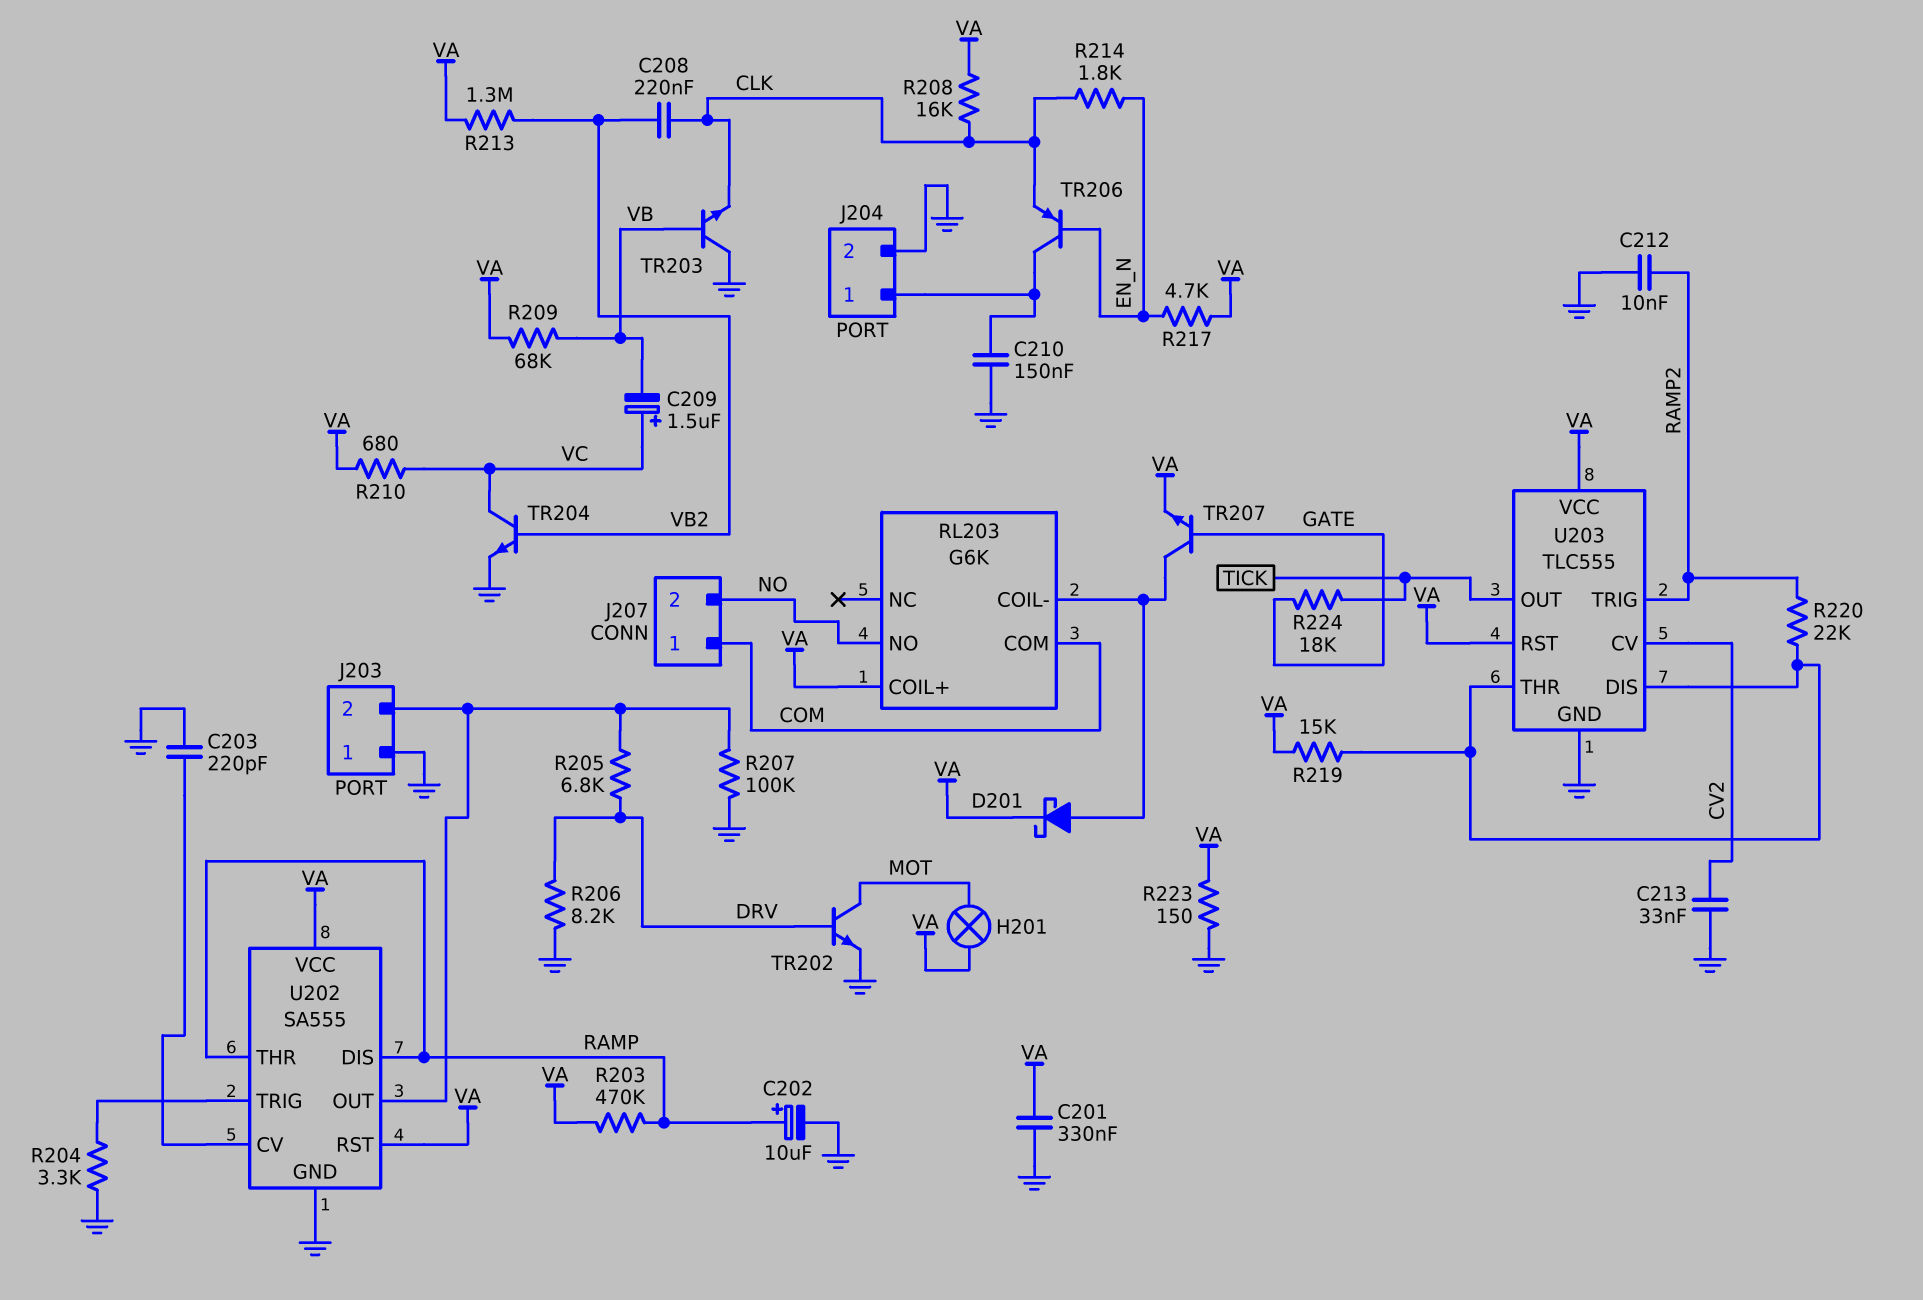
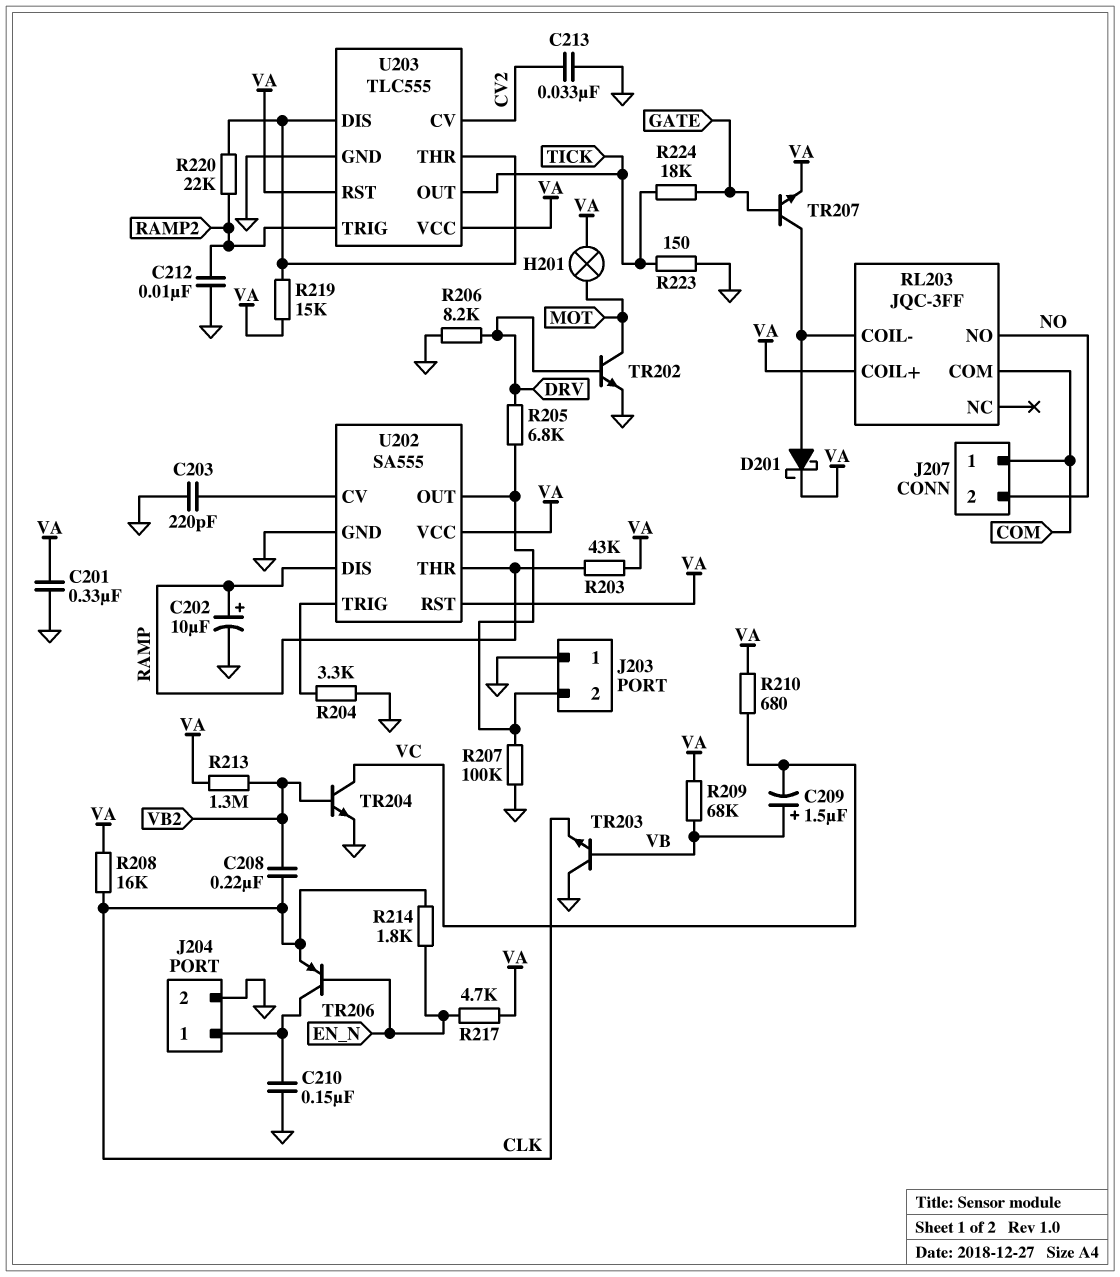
C209: 1.5uF (plus VC, minus VB) -> 1.5uF (plus VB, minus VC)
R203: 470k (RAMP, VA) -> 43k (RAMP, VA)
R223: 150 (GND, VA) -> 150 (GND, TICK)
RL203: G6K -> JQC-3FF

